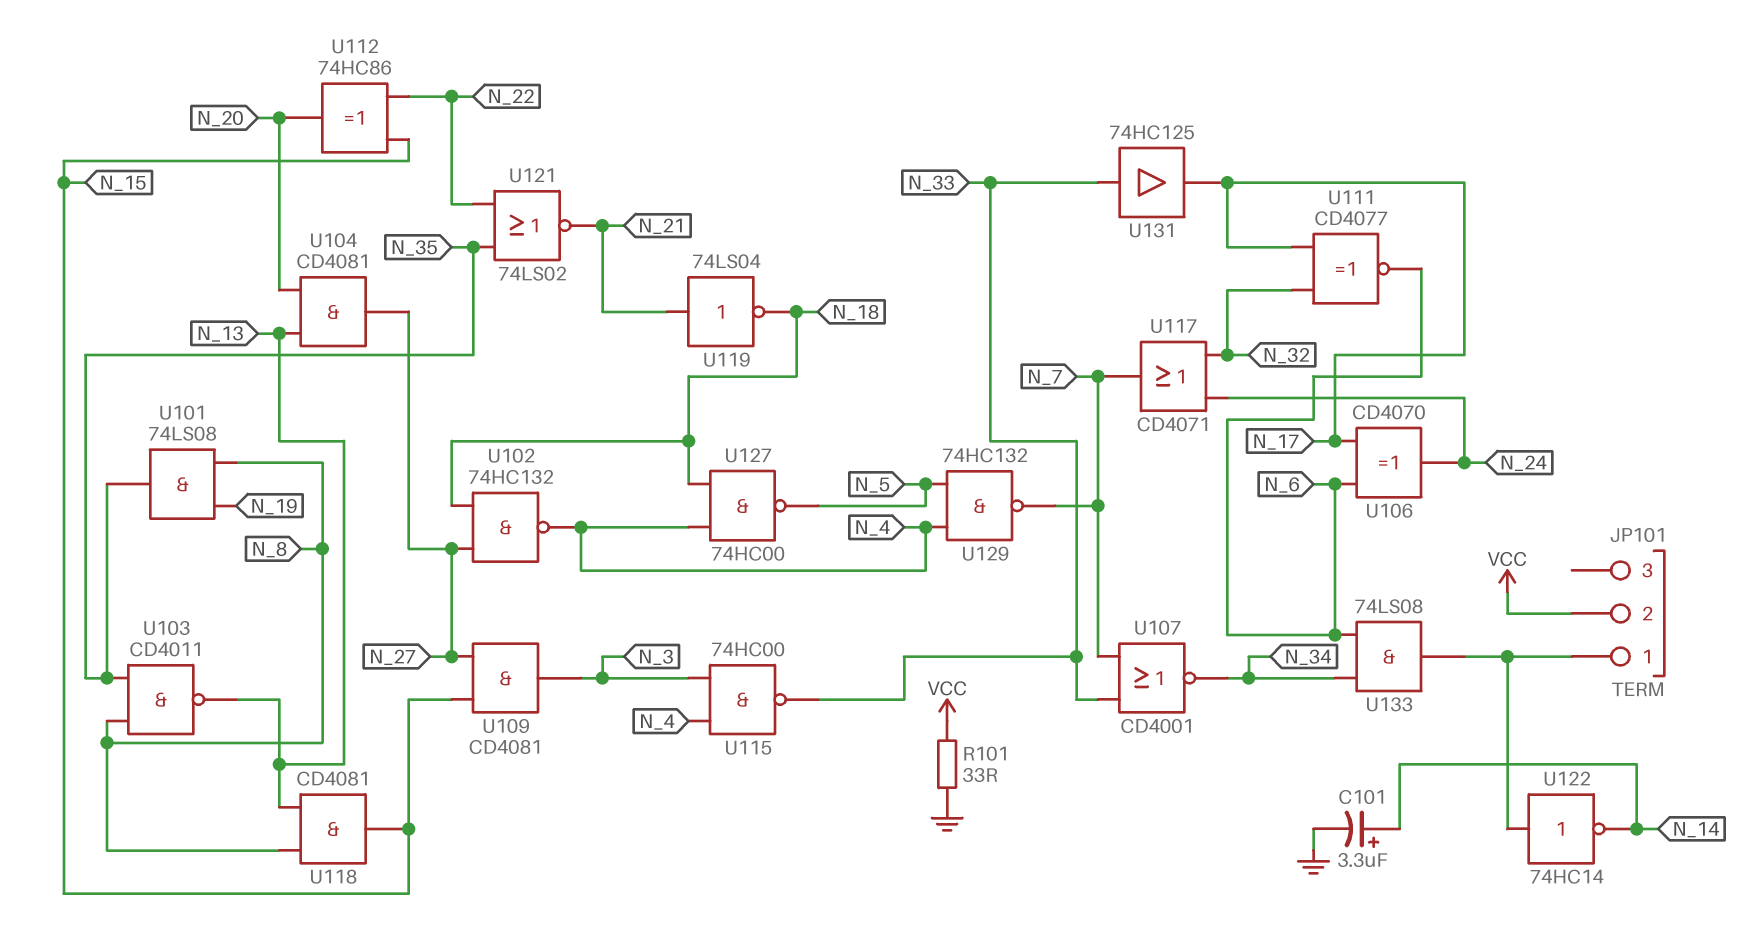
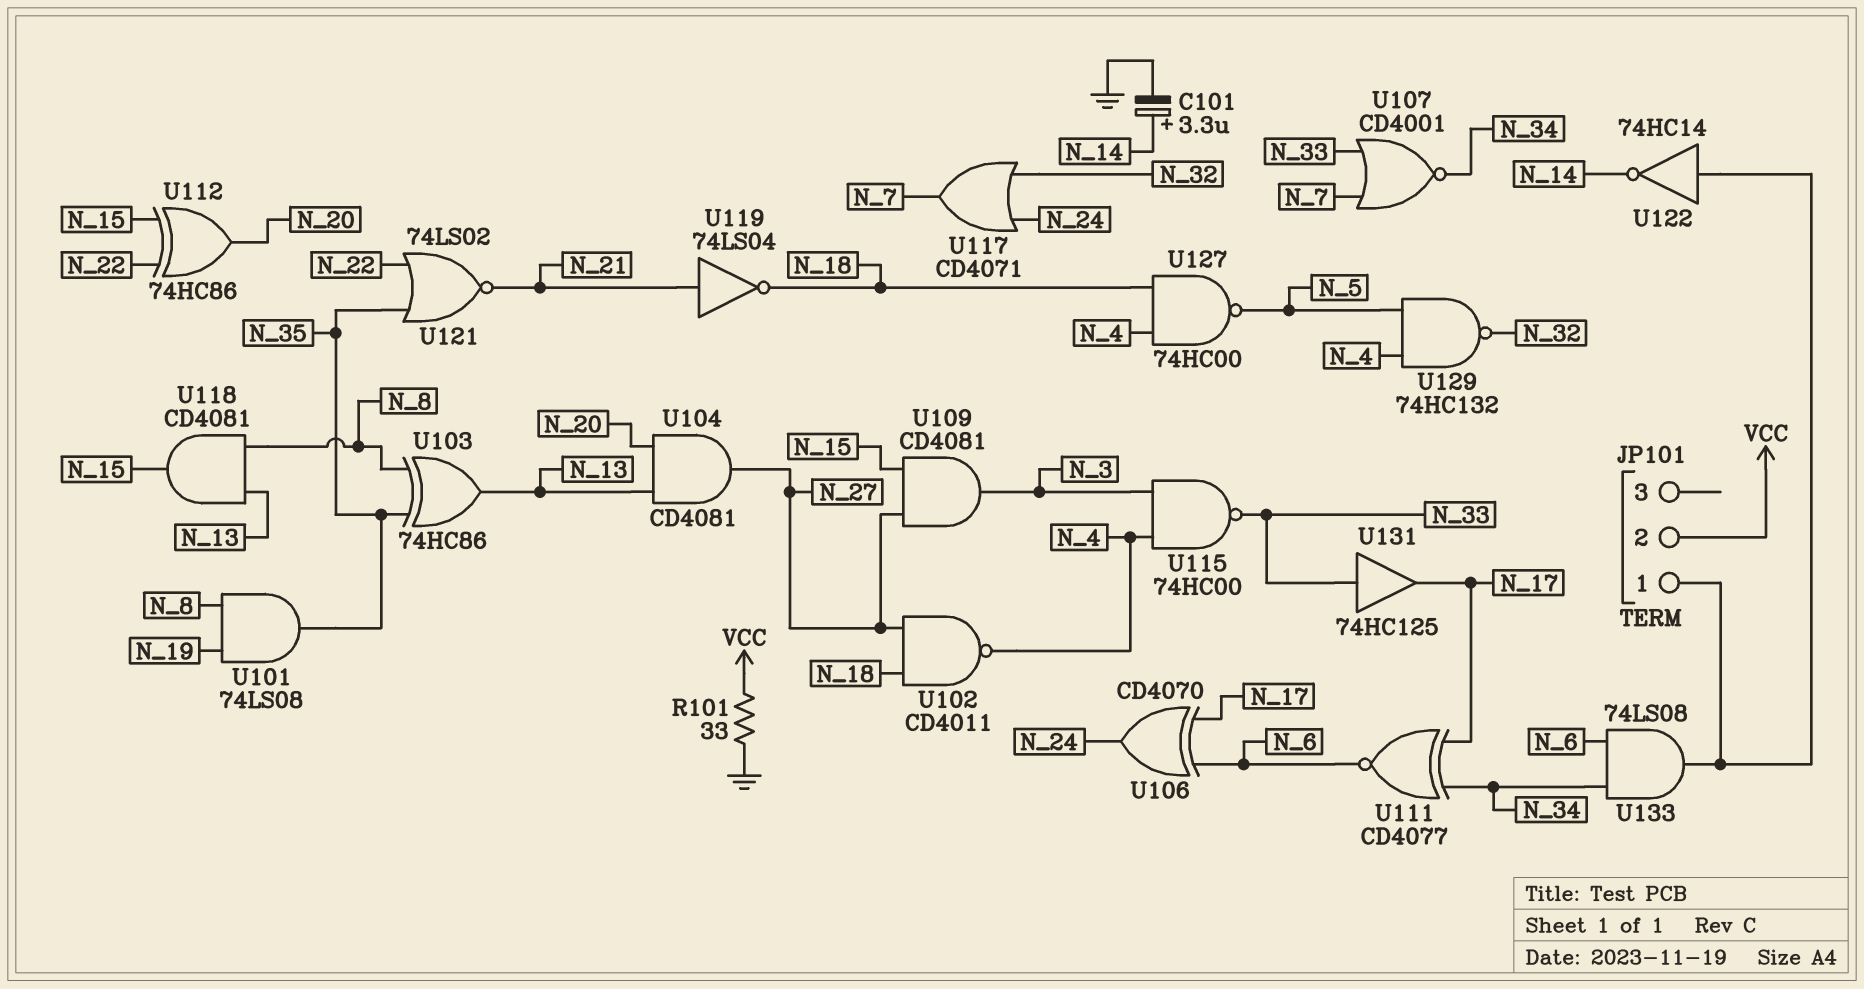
U102: NAND 74HC132 (in N_18, in N_27, out N_4) -> NAND CD4011 (in N_18, in N_27, out N_4)
U103: NAND CD4011 (in N_8, in N_35, out N_13) -> XOR 74HC86 (in N_8, in N_35, out N_13)
U111: XNOR CD4077 (in N_17, in N_32, out N_6) -> XNOR CD4077 (in N_17, in N_34, out N_6)
U129: NAND 74HC132 (in N_4, in N_5, out N_7) -> NAND 74HC132 (in N_4, in N_5, out N_32)

